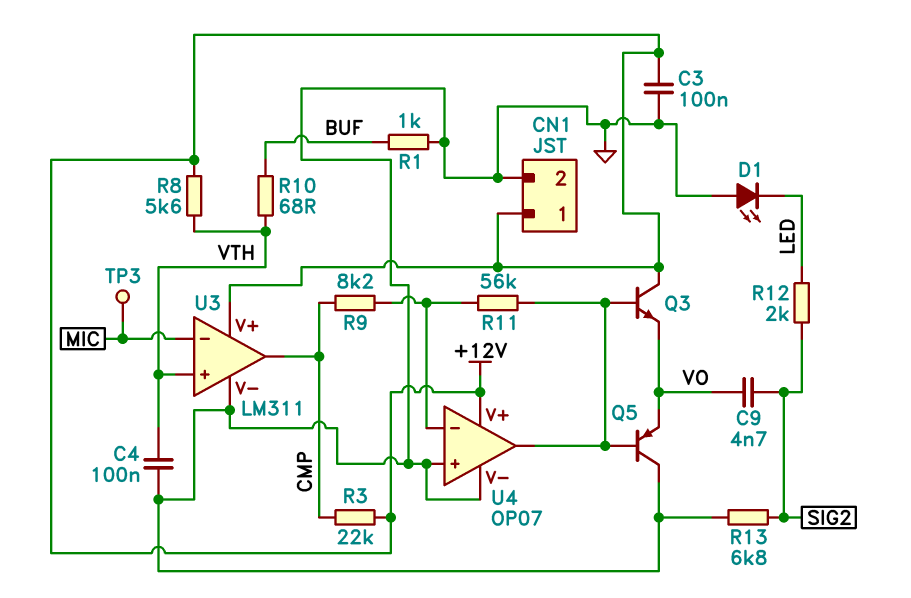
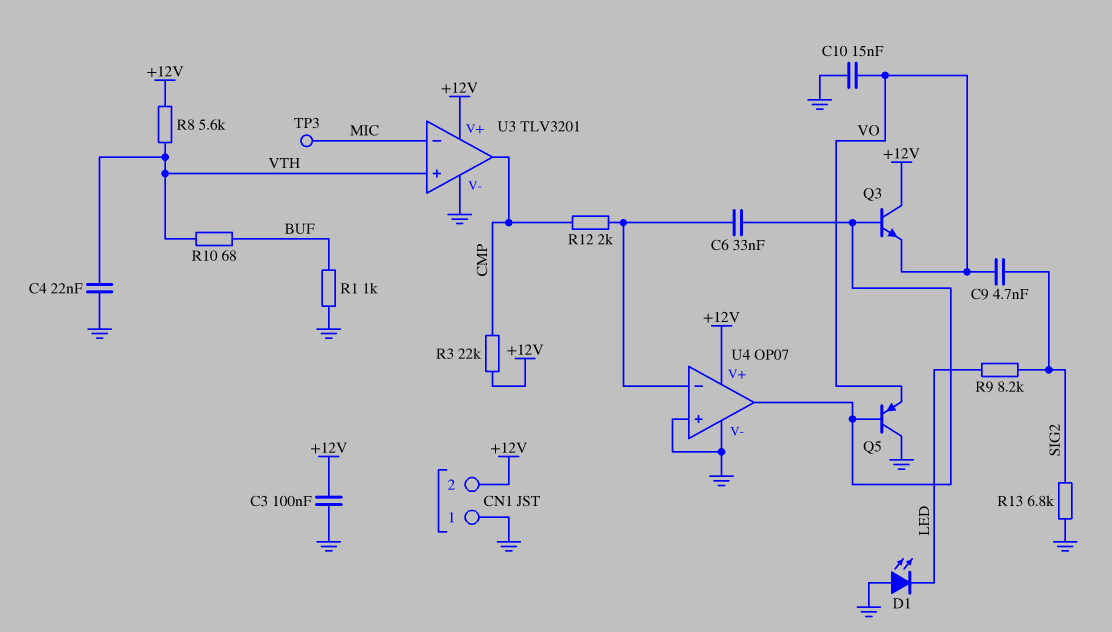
C4: 100nF (GND, VTH) -> 22nF (GND, VTH)
C6: none -> 33nF (U4/in-, U4/out)
C10: none -> 15nF (GND, VO)
CN1 pin 1: +12V -> GND
CN1 pin 2: GND -> +12V
R9: 8.2k (CMP, U4/in-) -> 8.2k (LED, SIG2)
R11: 56k (U4/in-, U4/out) -> none
R12: 2k (LED, SIG2) -> 2k (CMP, U4/in-)
U3: LM311 -> TLV3201

